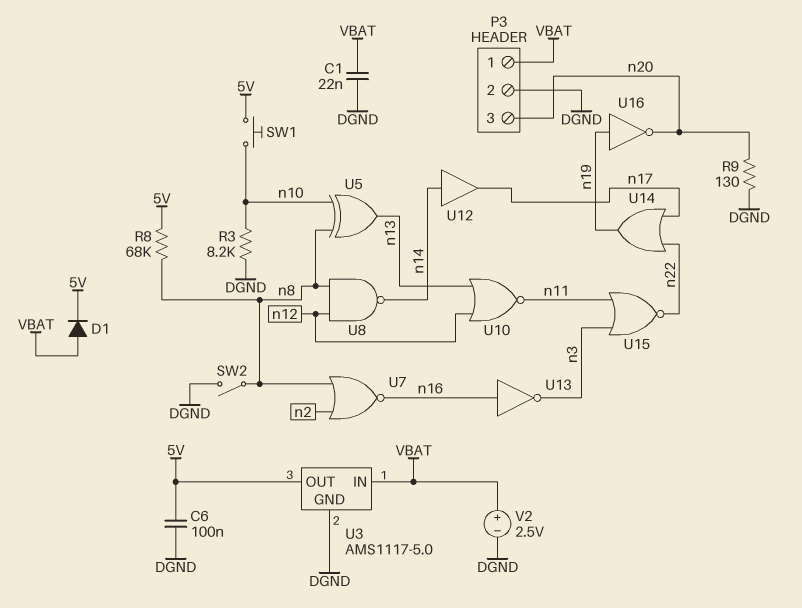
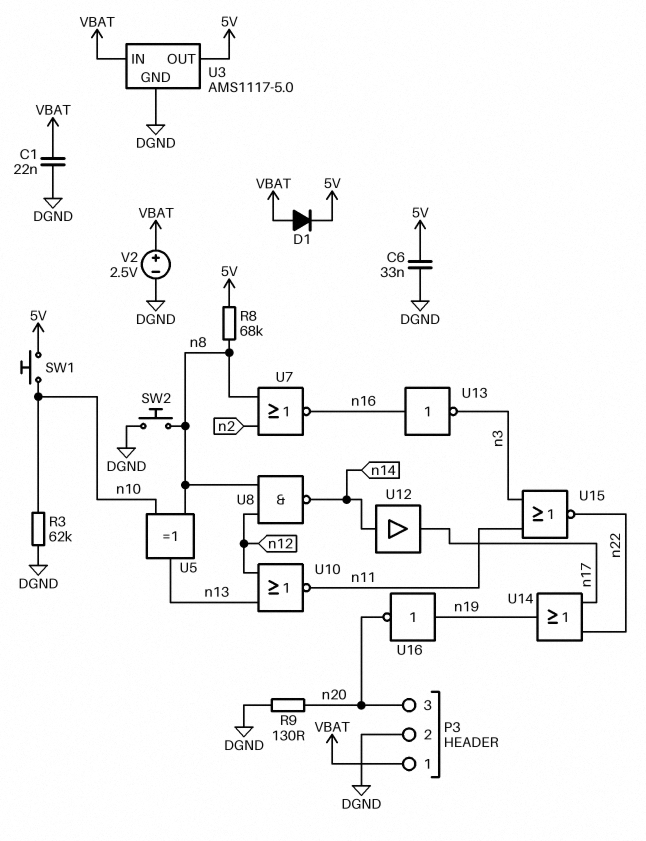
C6: 100nF (5V, DGND) -> 33nF (5V, DGND)
R3: 8.2k (DGND, n10) -> 62k (DGND, n10)
SW2: switch (DGND, n8) -> button (DGND, n8)

